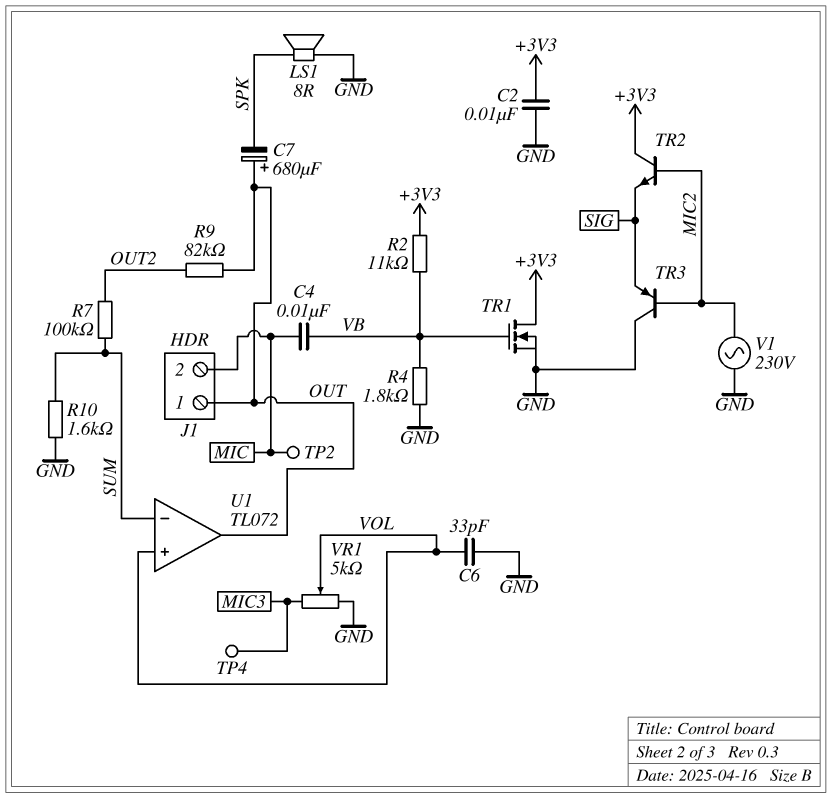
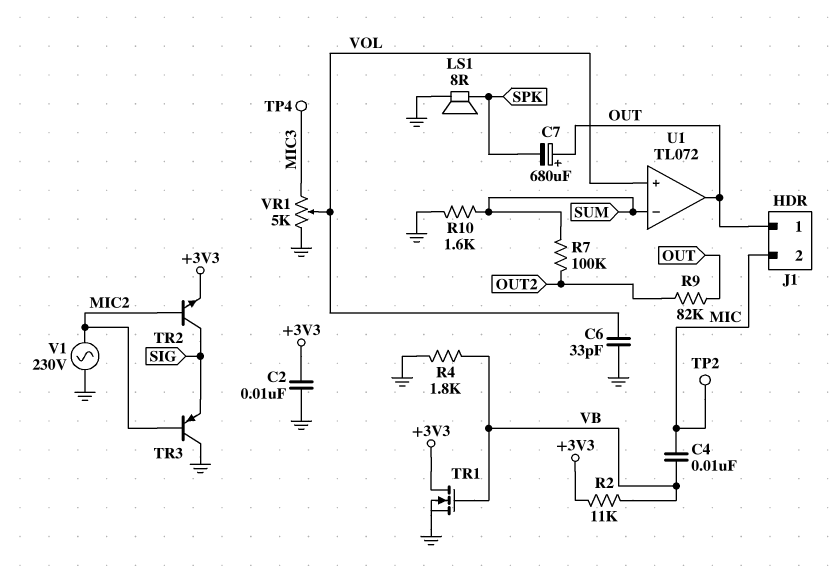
TR2: NPN (B MIC2, C +3V3, E SIG) -> NPN (B MIC2, C SIG, E +3V3)

